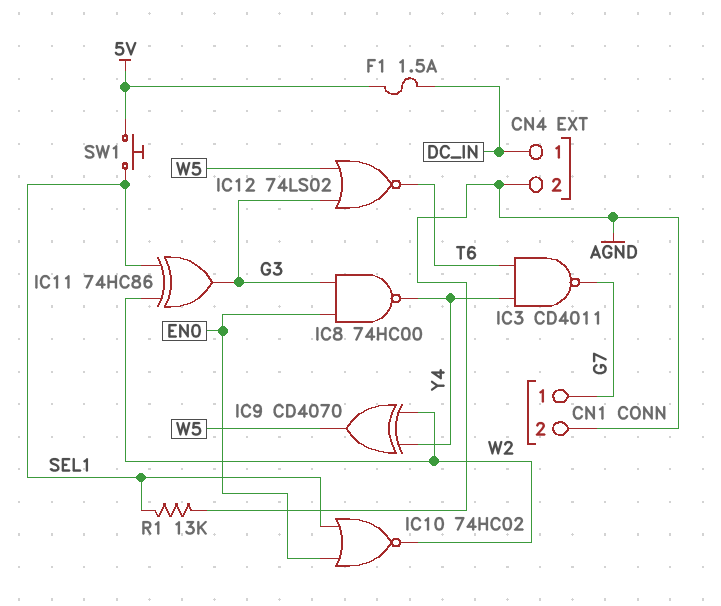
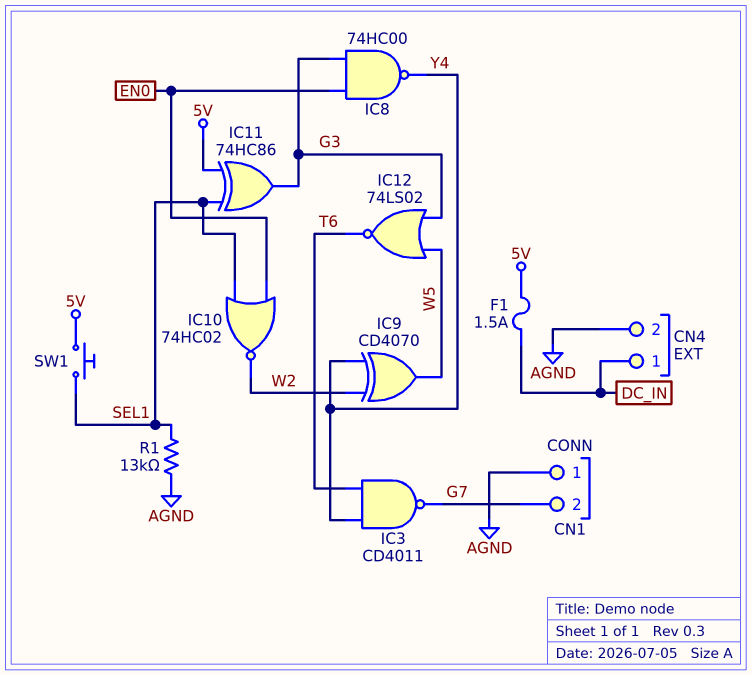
CN1 pin 1: G7 -> AGND
CN1 pin 2: AGND -> G7
IC11: XOR 74HC86 (in SEL1, in W2, out G3) -> XOR 74HC86 (in 5V, in SEL1, out G3)

